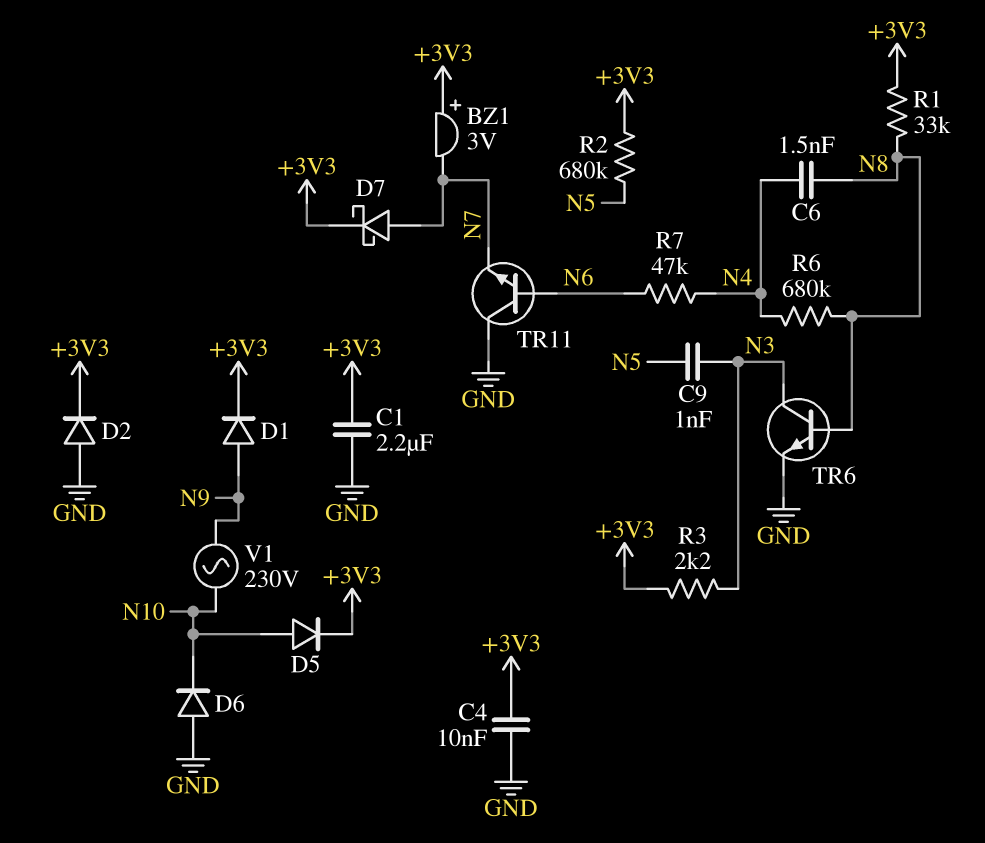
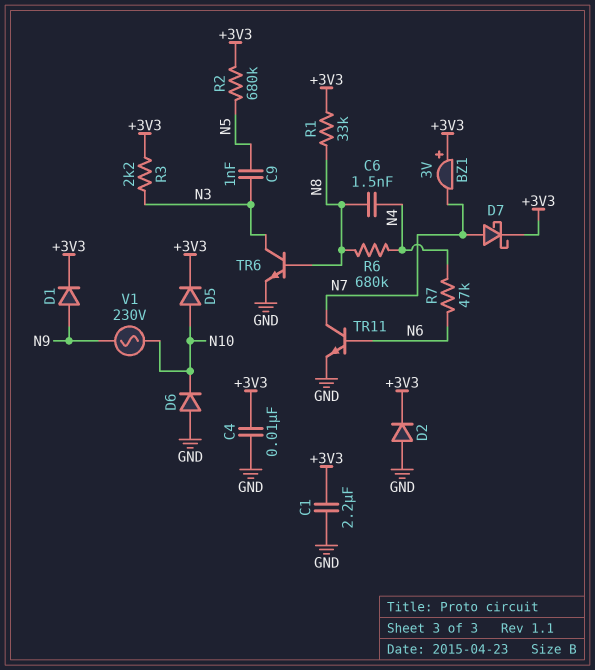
TR11: NPN (B N6, C GND, E N7) -> NPN (B N6, C N7, E GND)

